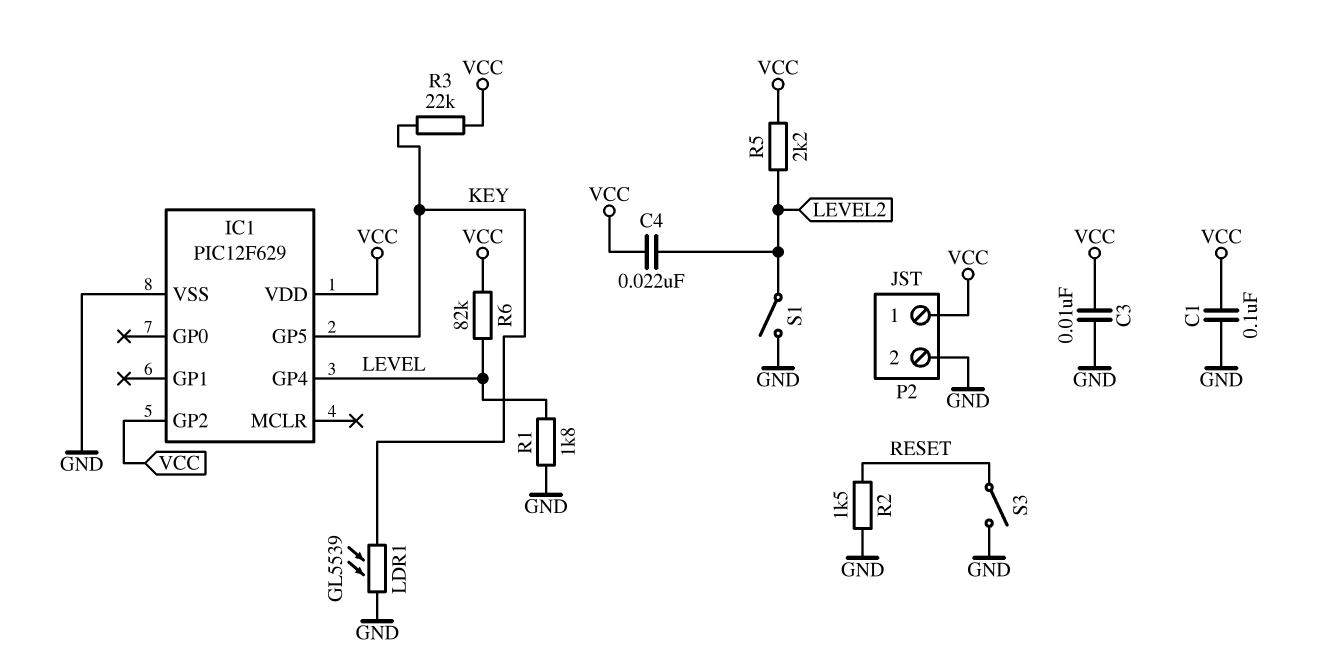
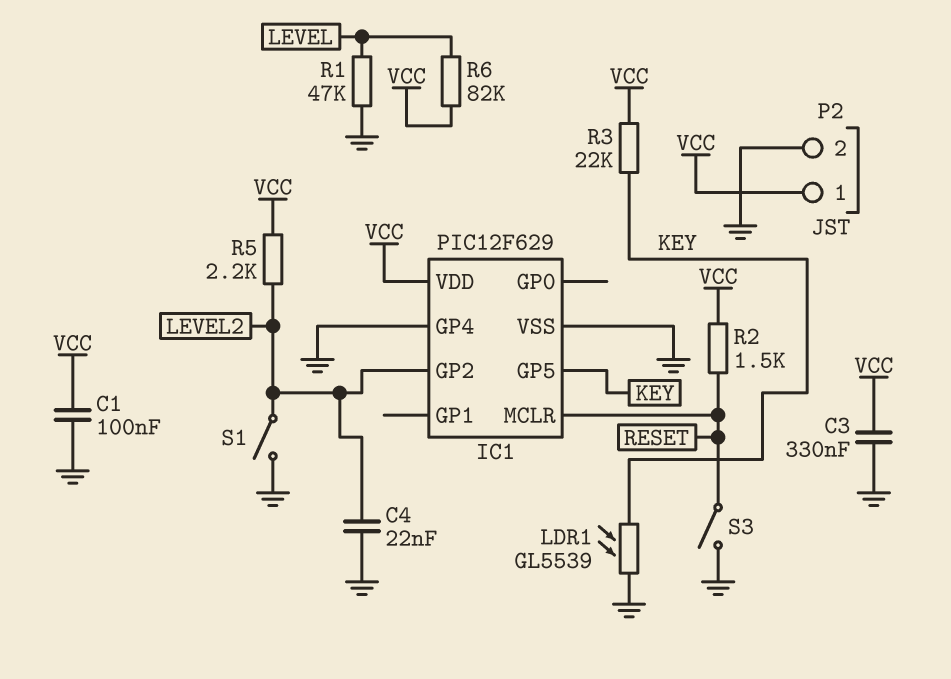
C3: 10nF (GND, VCC) -> 330nF (GND, VCC)
C4: 22nF (LEVEL2, VCC) -> 22nF (GND, LEVEL2)
IC1 pin GP2: VCC -> LEVEL2
IC1 pin GP4: LEVEL -> GND
IC1 pin MCLR: none -> RESET
R1: 1.8k (GND, LEVEL) -> 47k (GND, LEVEL)
R2: 1.5k (GND, RESET) -> 1.5k (RESET, VCC)

